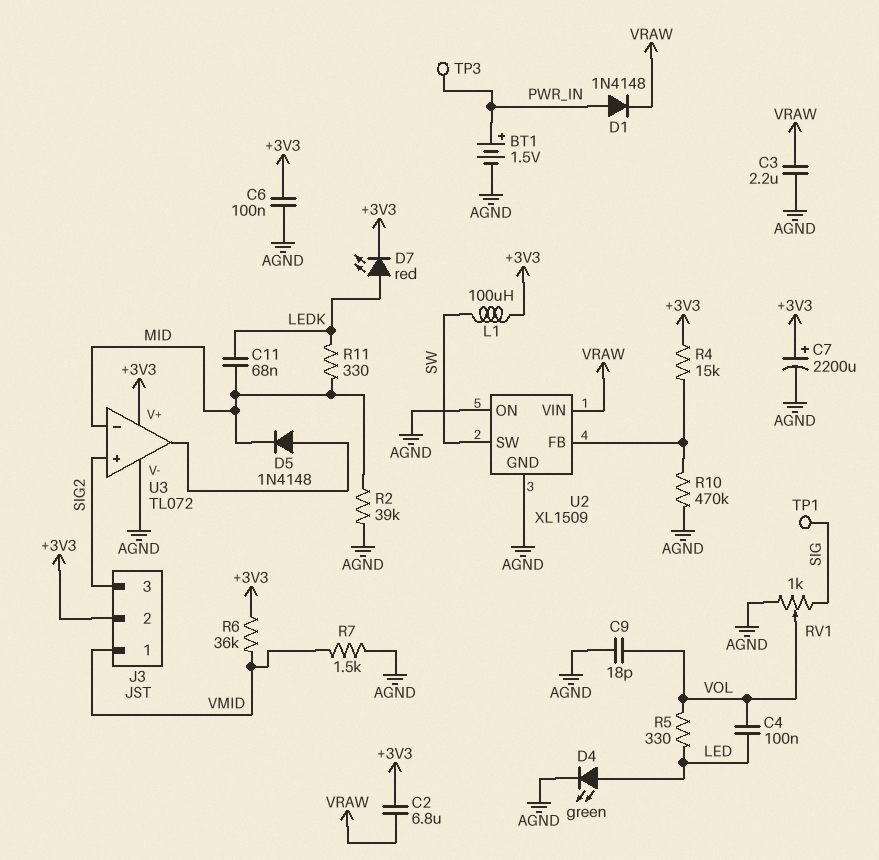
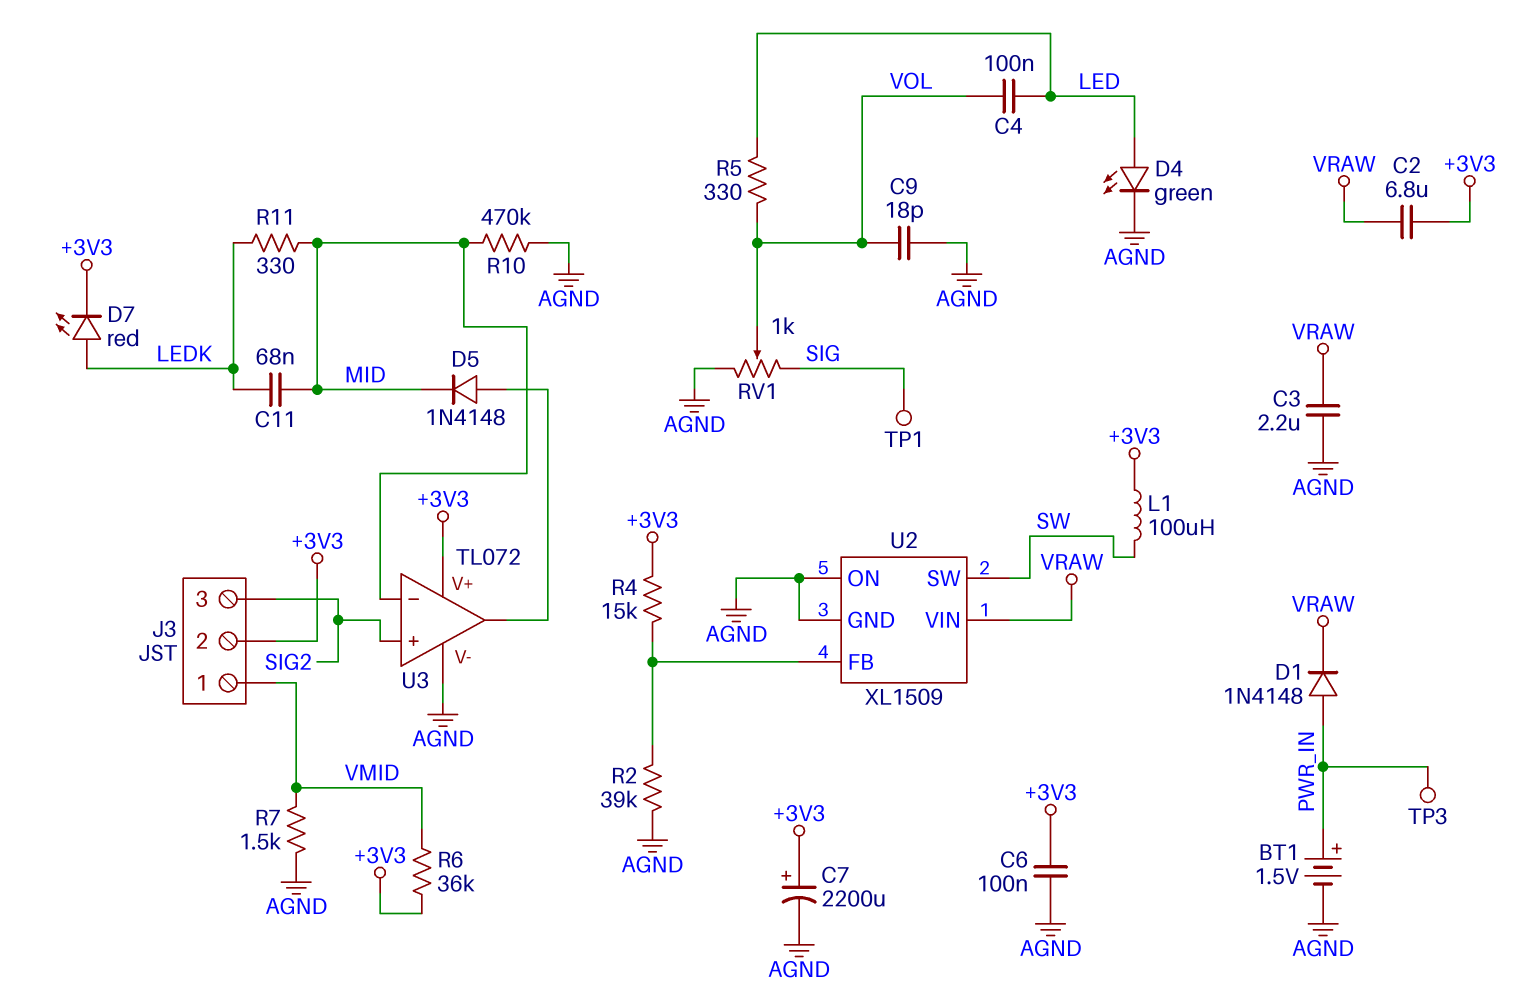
R2: 39k (AGND, MID) -> 39k (AGND, U2/FB)
R10: 470k (AGND, U2/FB) -> 470k (AGND, MID)

